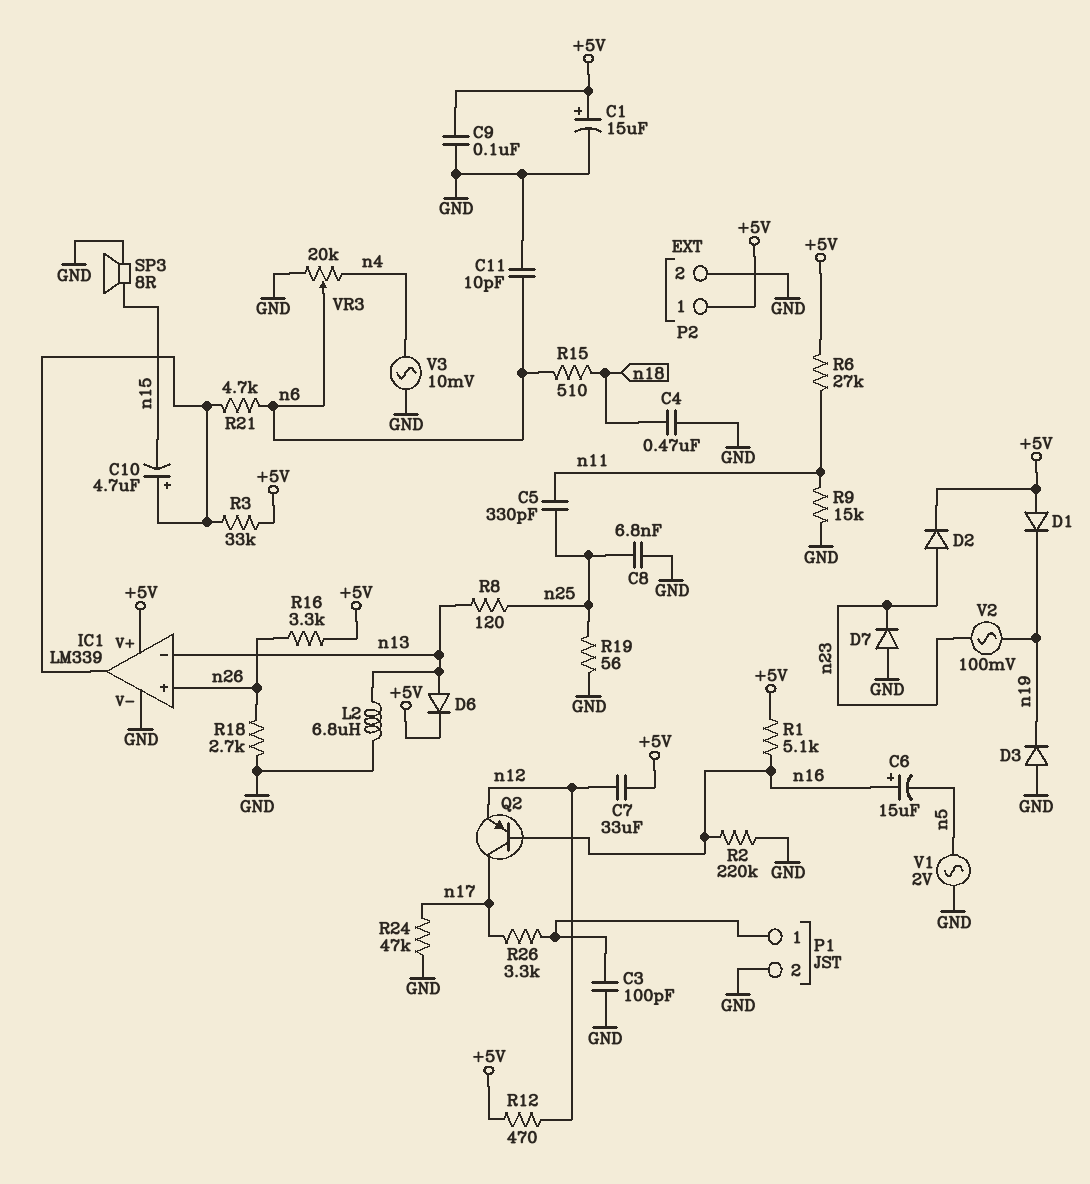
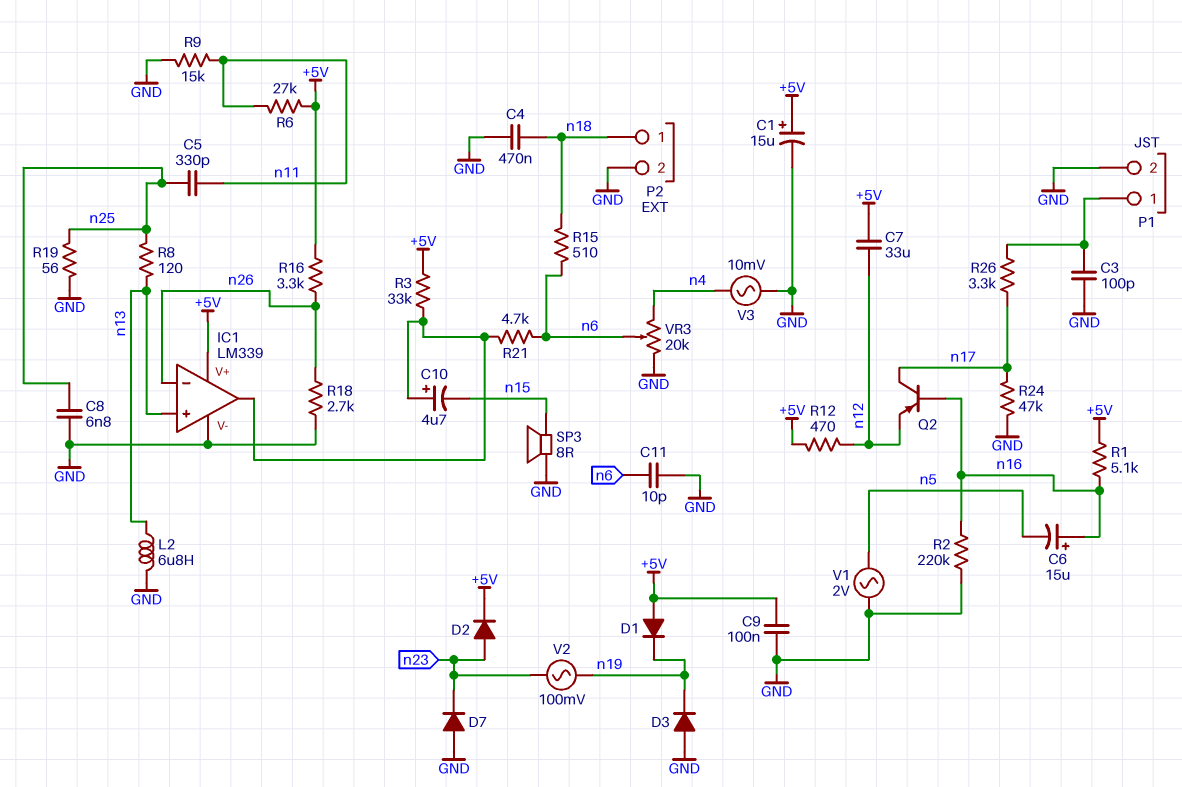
D6: diode (A n13, K +5V) -> none
IC1 pin in+: n26 -> n13
IC1 pin in-: n13 -> n26
P2 pin 1: +5V -> n18

